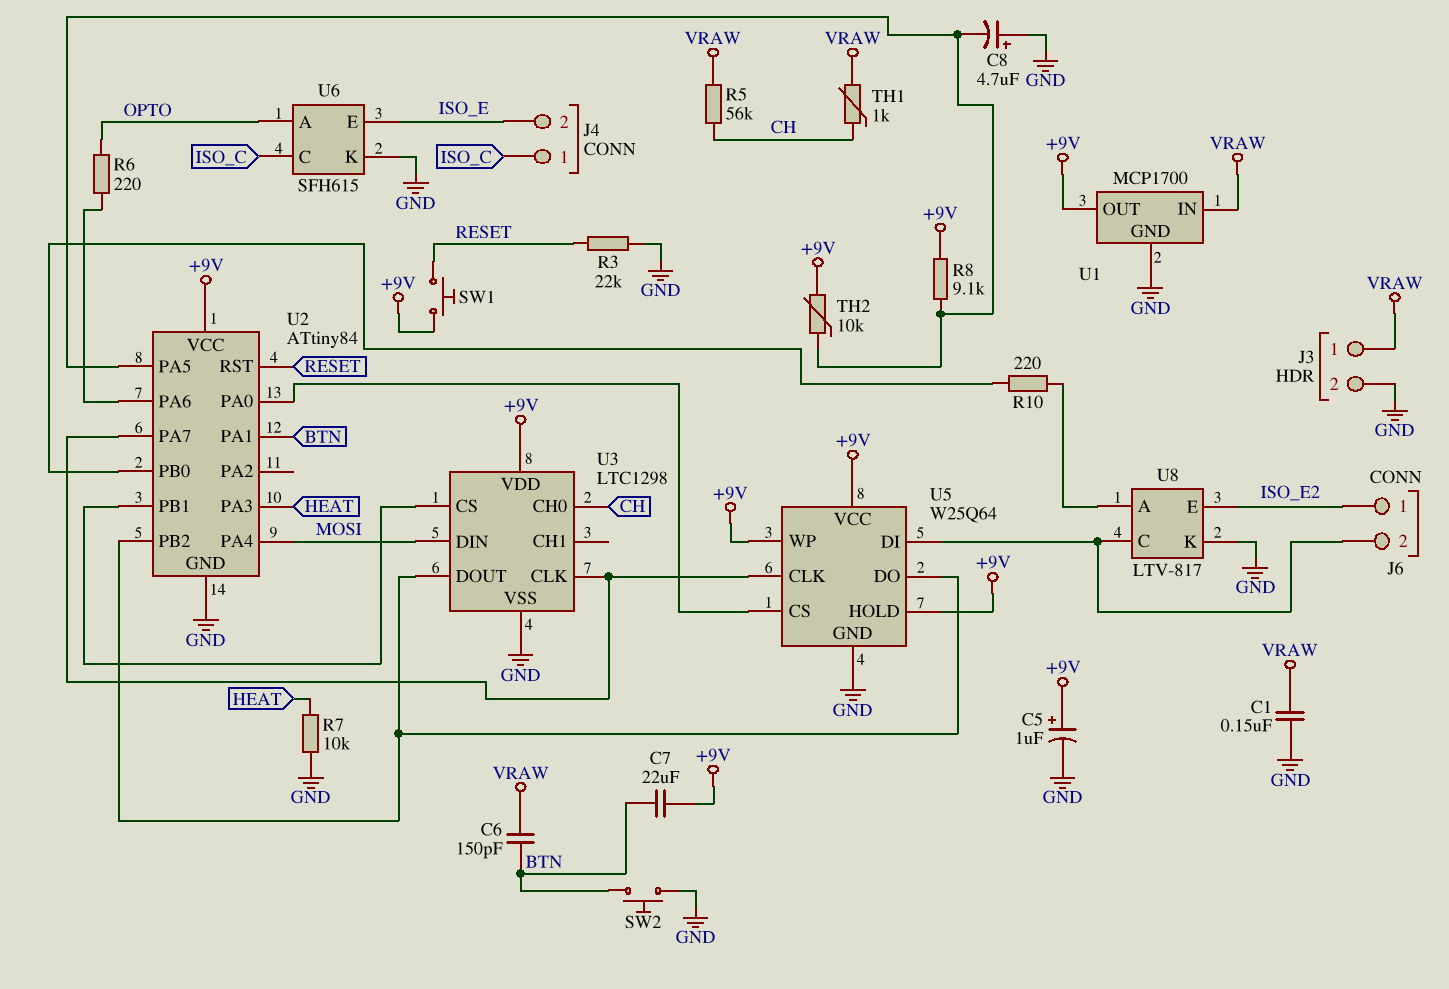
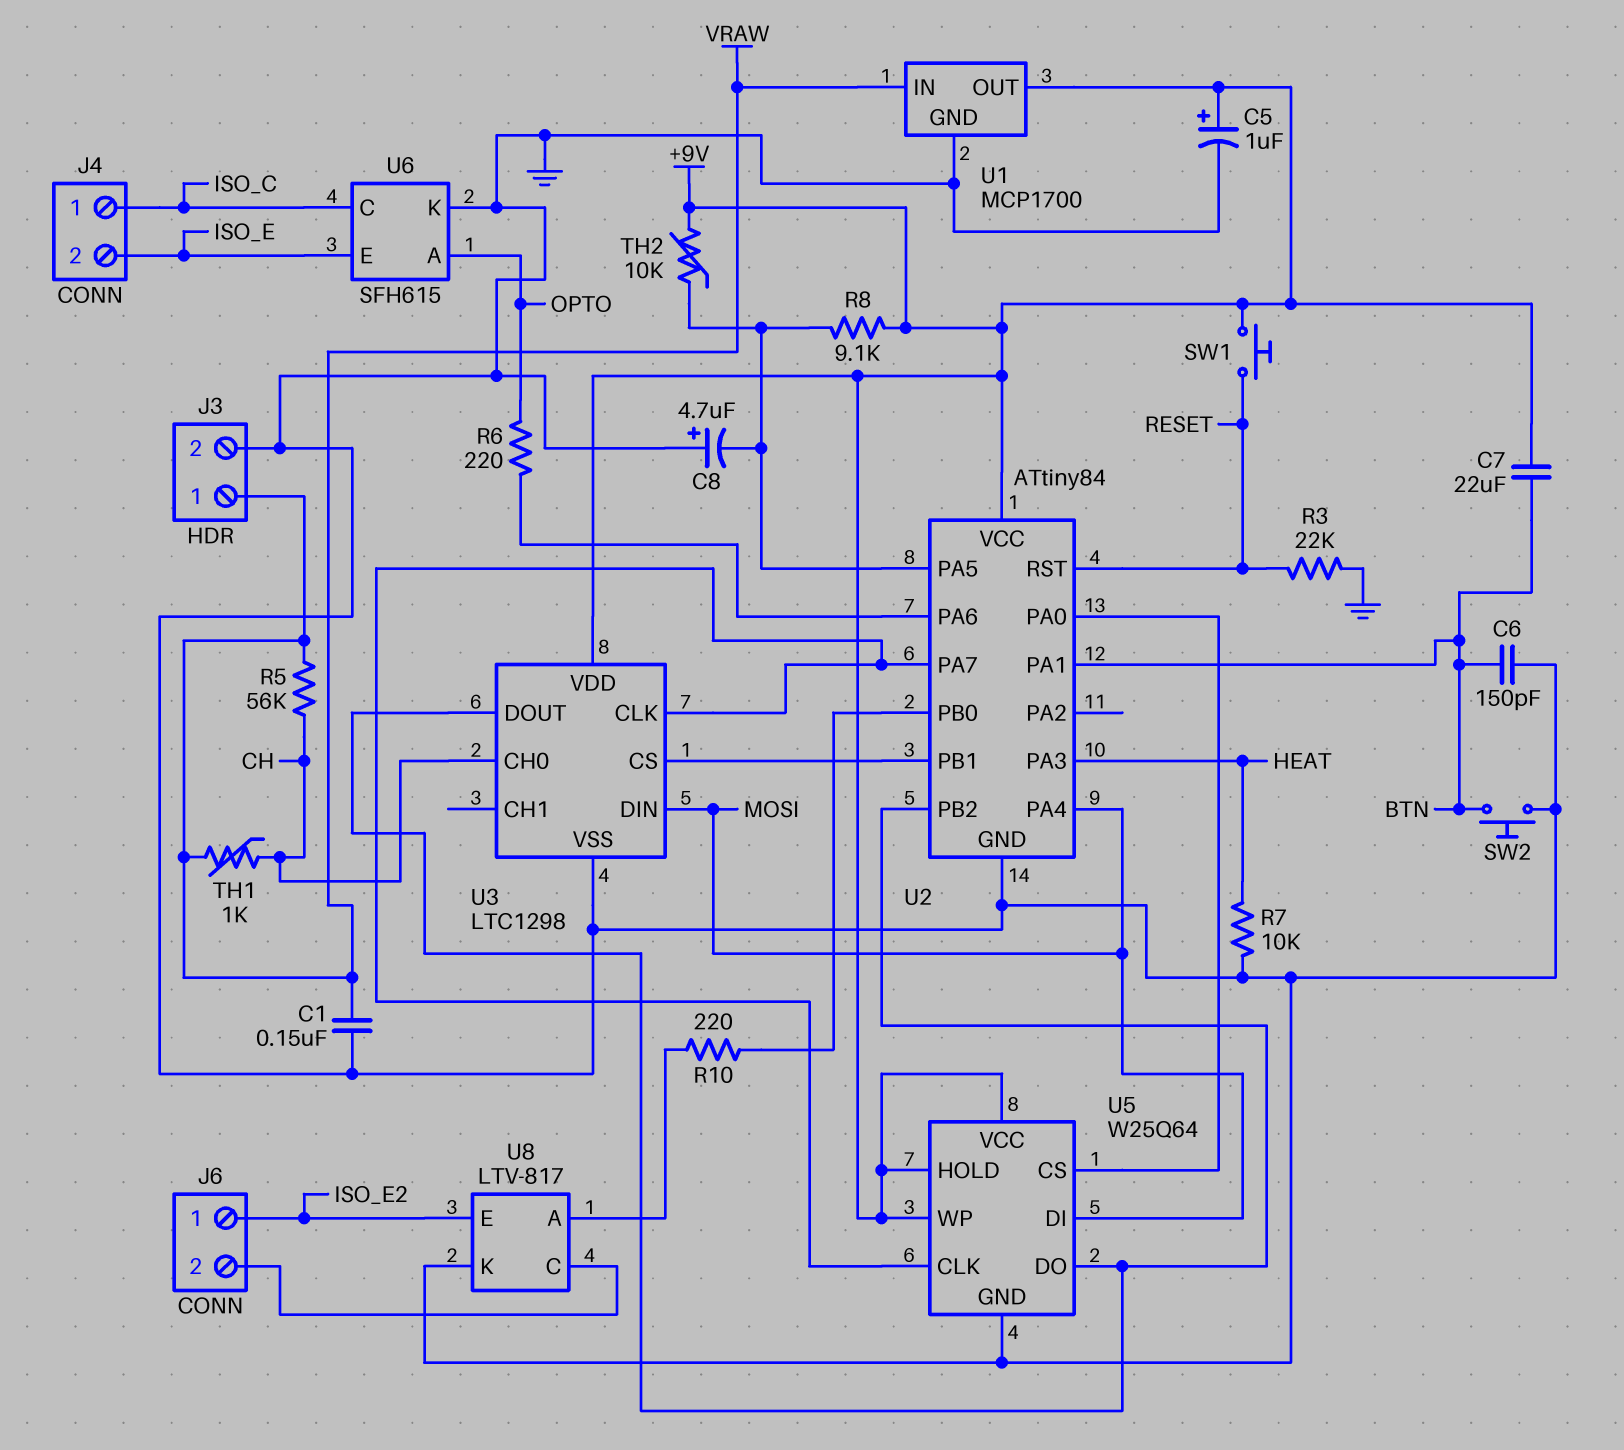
C6: 150pF (BTN, VRAW) -> 150pF (BTN, GND)
U5 pin DI: J6/2 -> MOSI

